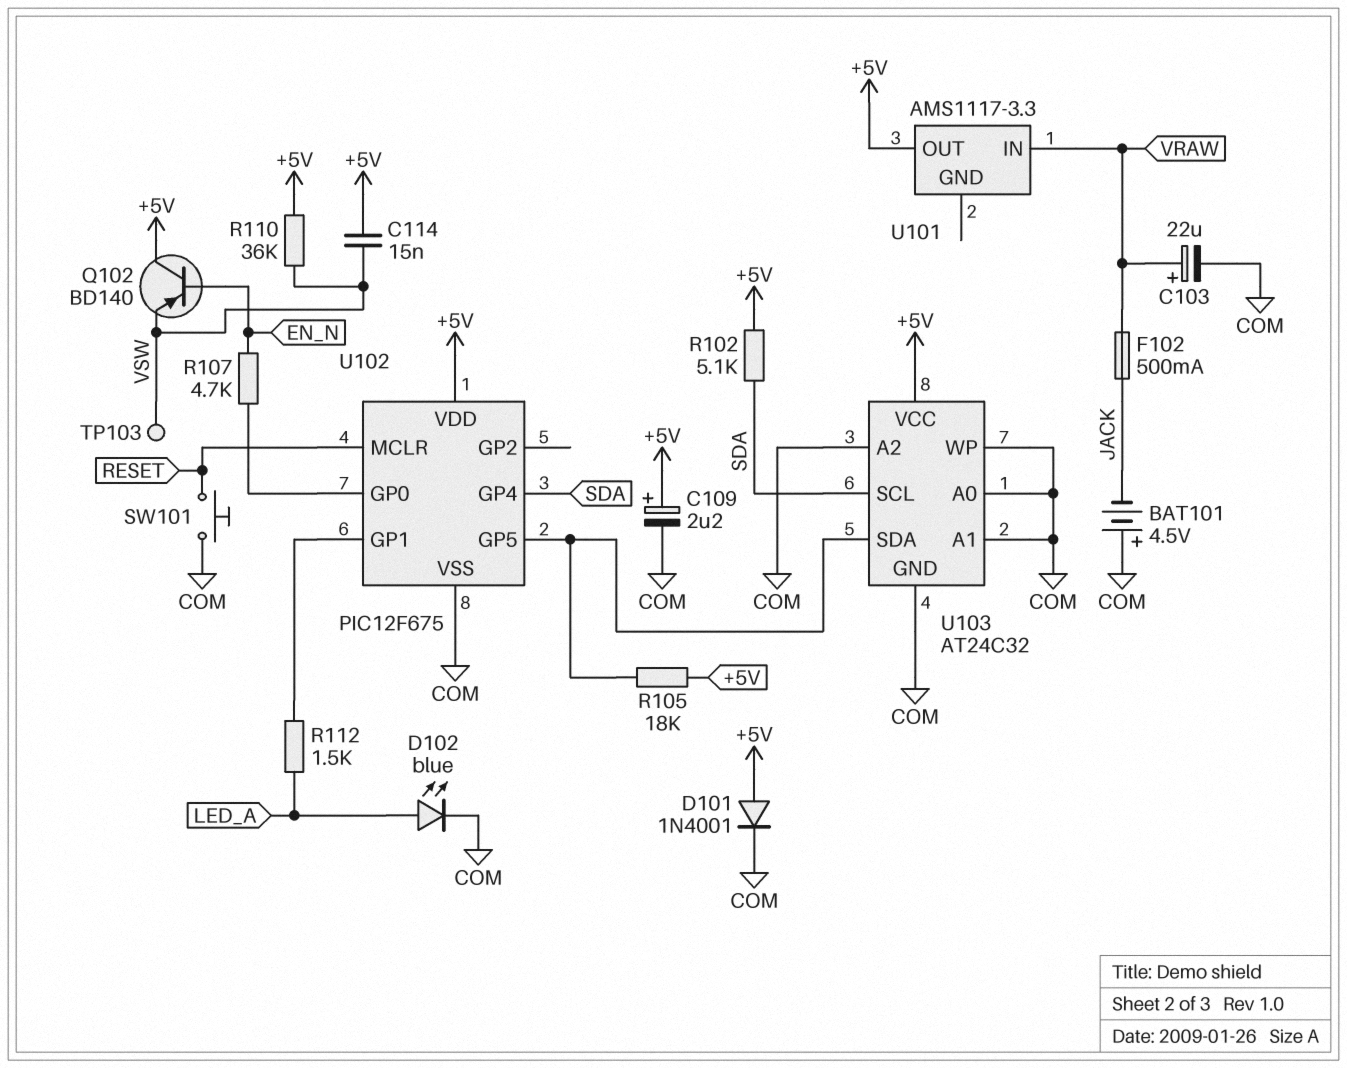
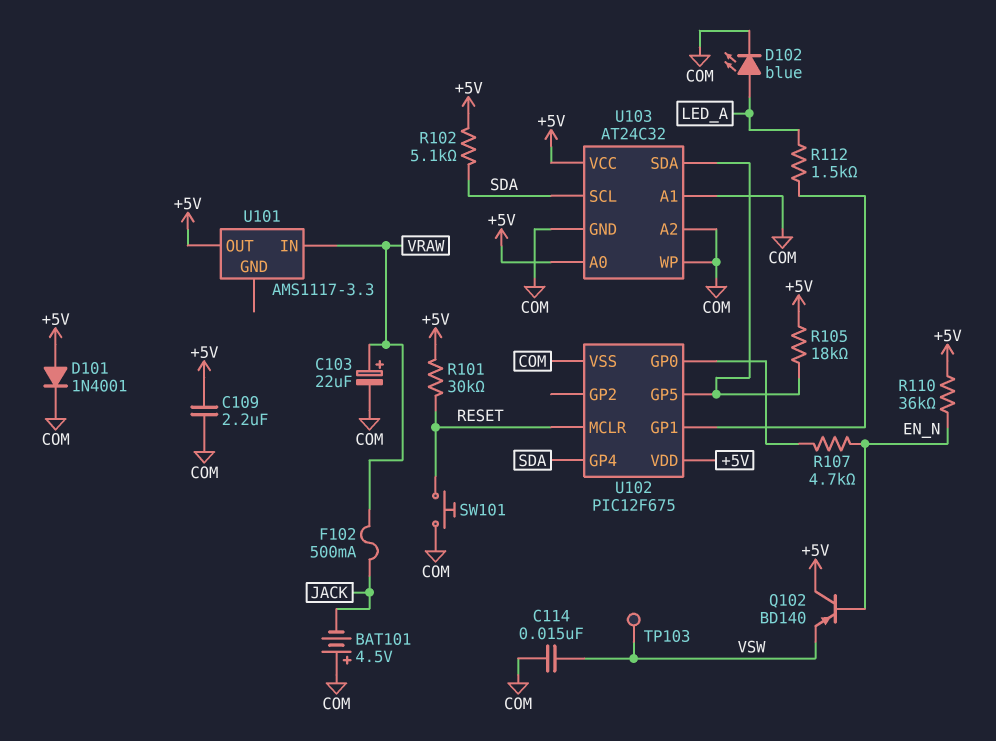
C109: 2.2uF (plus +5V, minus COM) -> 2.2uF (+5V, COM)
C114: 15nF (+5V, VSW) -> 15nF (COM, VSW)
R101: none -> 30k (+5V, RESET)
R110: 36k (+5V, VSW) -> 36k (+5V, EN_N)
U103 pin A0: COM -> +5V

